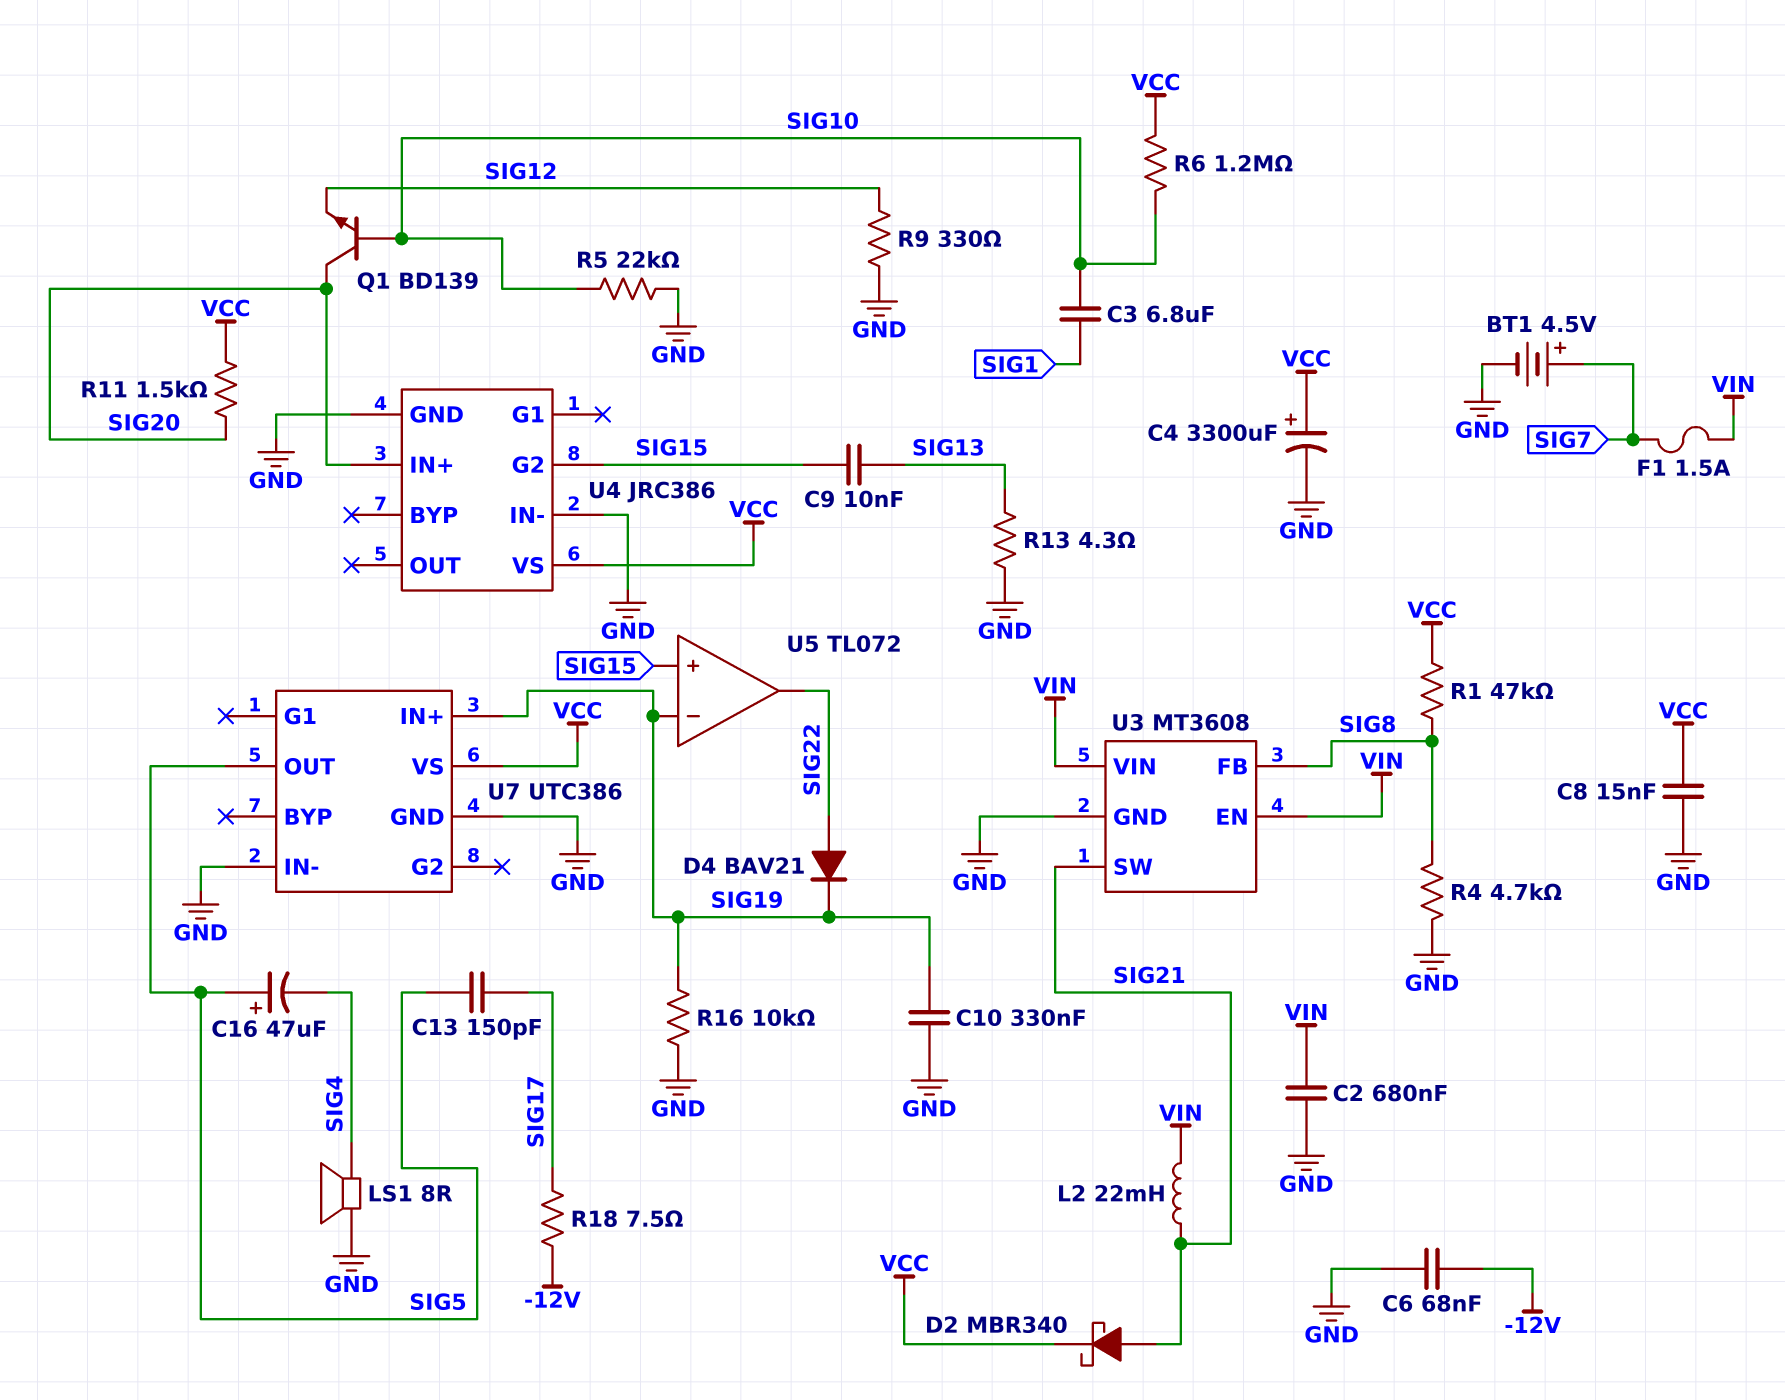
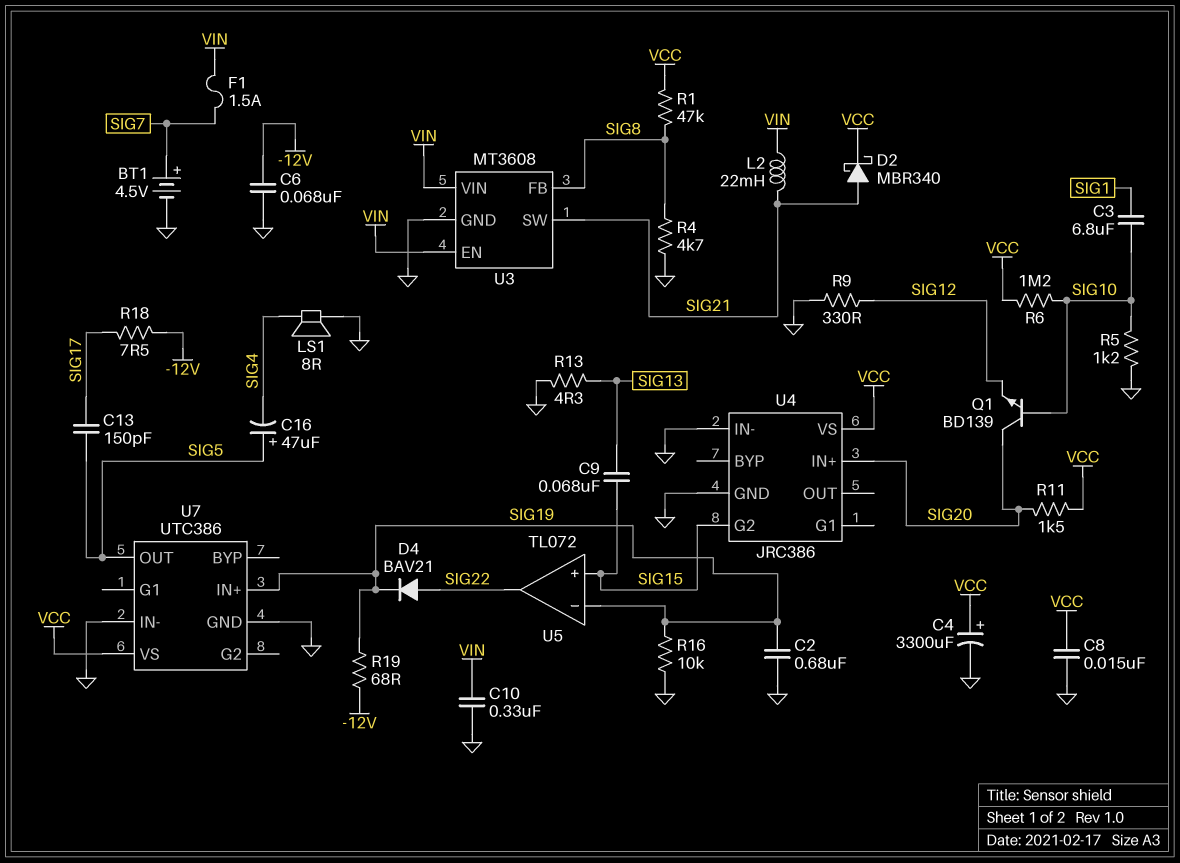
C2: 680nF (GND, VIN) -> 680nF (GND, SIG19)
C9: 10nF (SIG13, SIG15) -> 68nF (SIG13, SIG15)
C10: 330nF (GND, SIG19) -> 330nF (GND, VIN)
R5: 22k (GND, SIG10) -> 1.2k (GND, SIG10)
R19: none -> 68 (-12V, SIG19)

